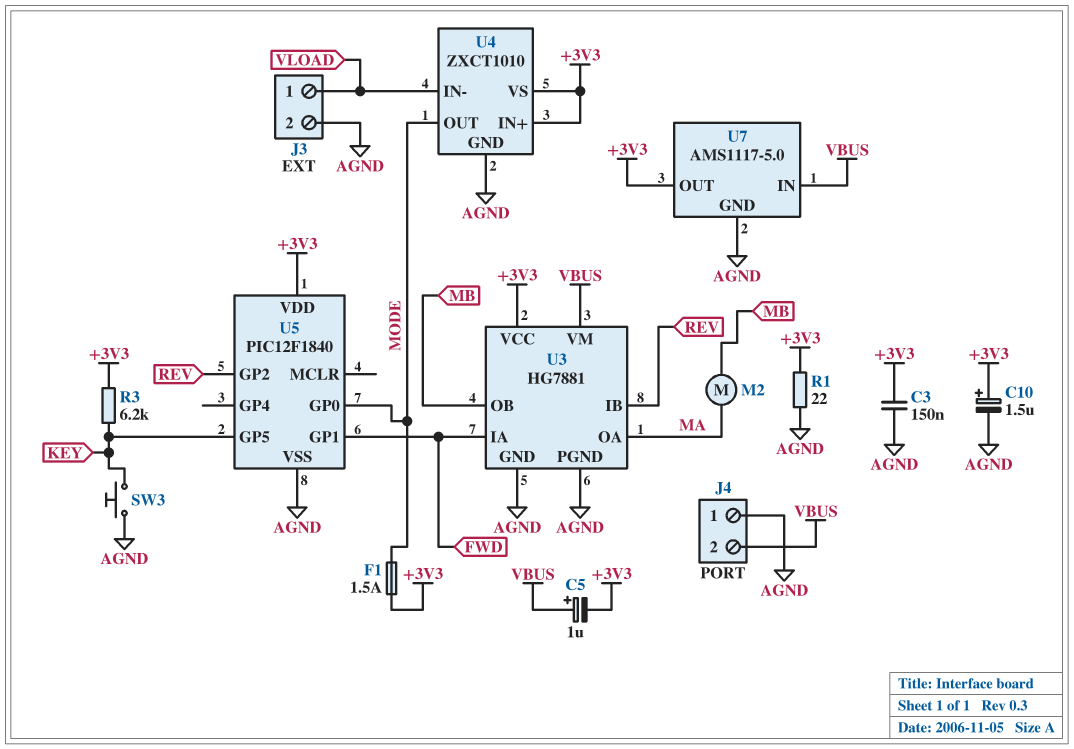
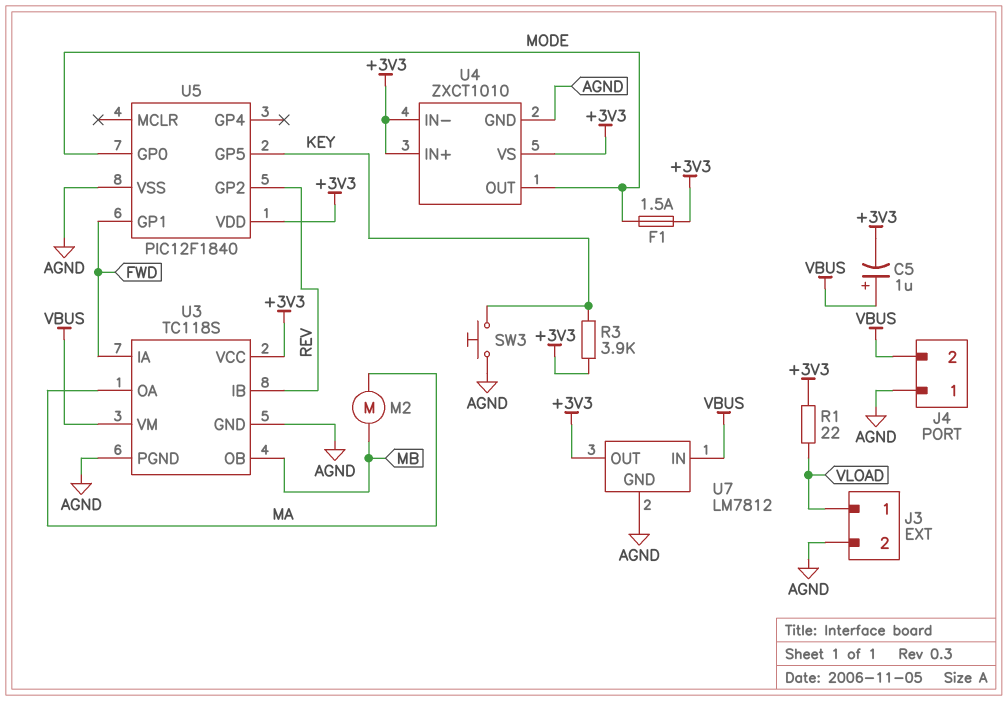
C3: 150nF (+3V3, AGND) -> none
C10: 1.5uF (plus +3V3, minus AGND) -> none
R1: 22 (+3V3, AGND) -> 22 (+3V3, VLOAD)
R3: 6.2k (+3V3, KEY) -> 3.9k (+3V3, KEY)
U3: HG7881 -> TC118S
U4 pin IN-: VLOAD -> +3V3
U7: AMS1117-5.0 -> LM7812

